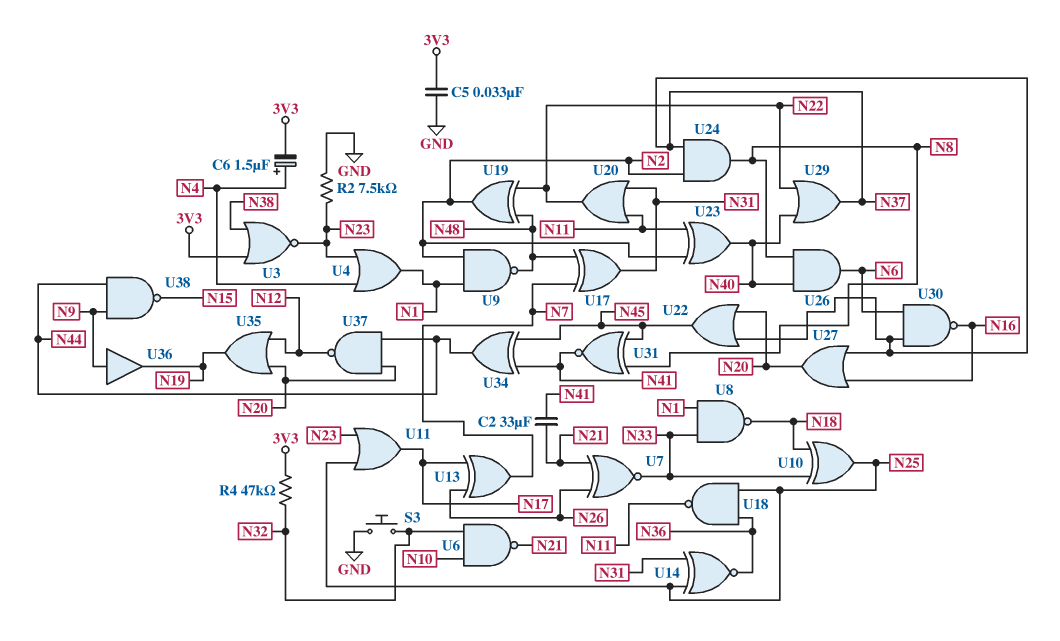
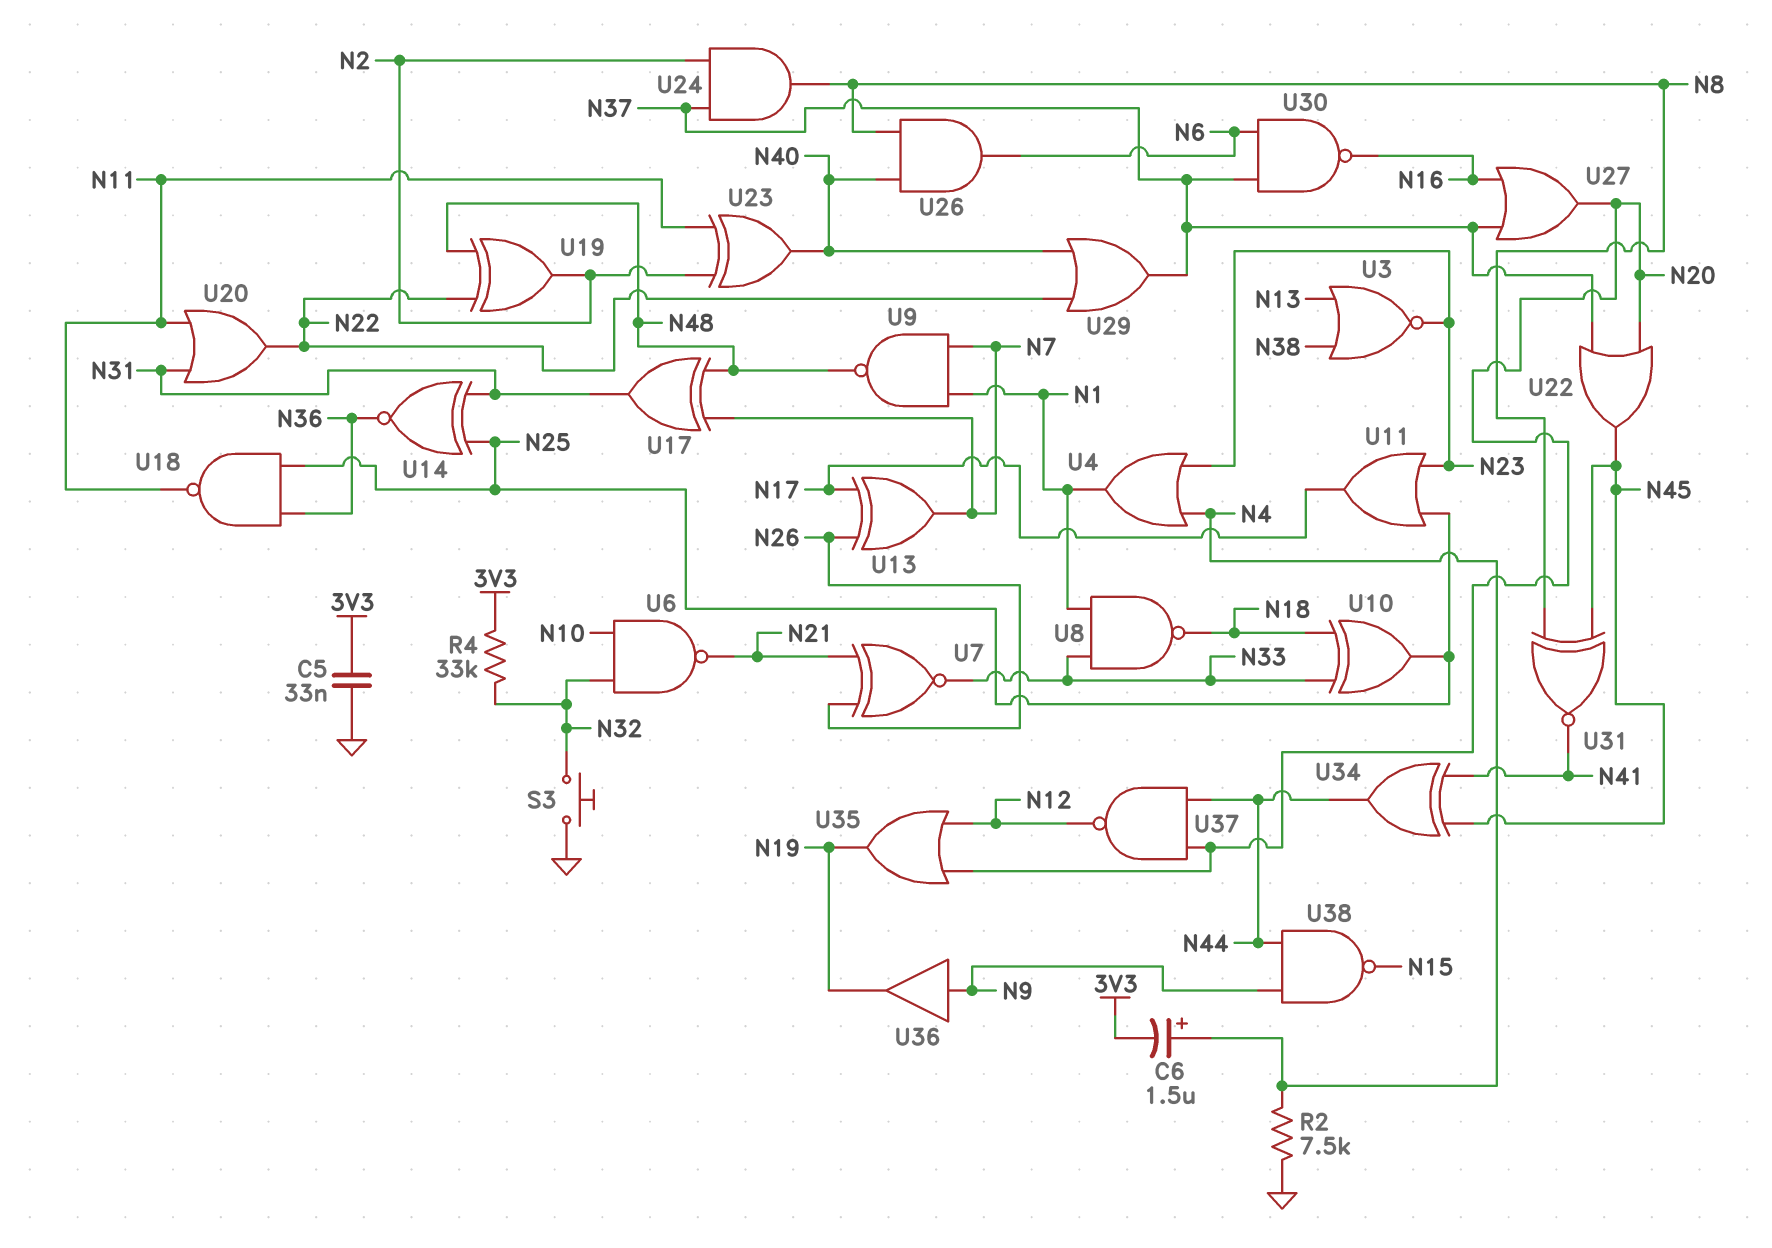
C2: 33uF (N21, N41) -> none
R2: 7.5k (GND, N23) -> 7.5k (GND, N4)
R4: 47k (3V3, N32) -> 33k (3V3, N32)
U3: NOR (in 3V3, in N38, out N23) -> NOR (in N13, in N38, out N23)
U9: NAND (in N1, in N2, out N48) -> NAND (in N1, in N7, out N48)

